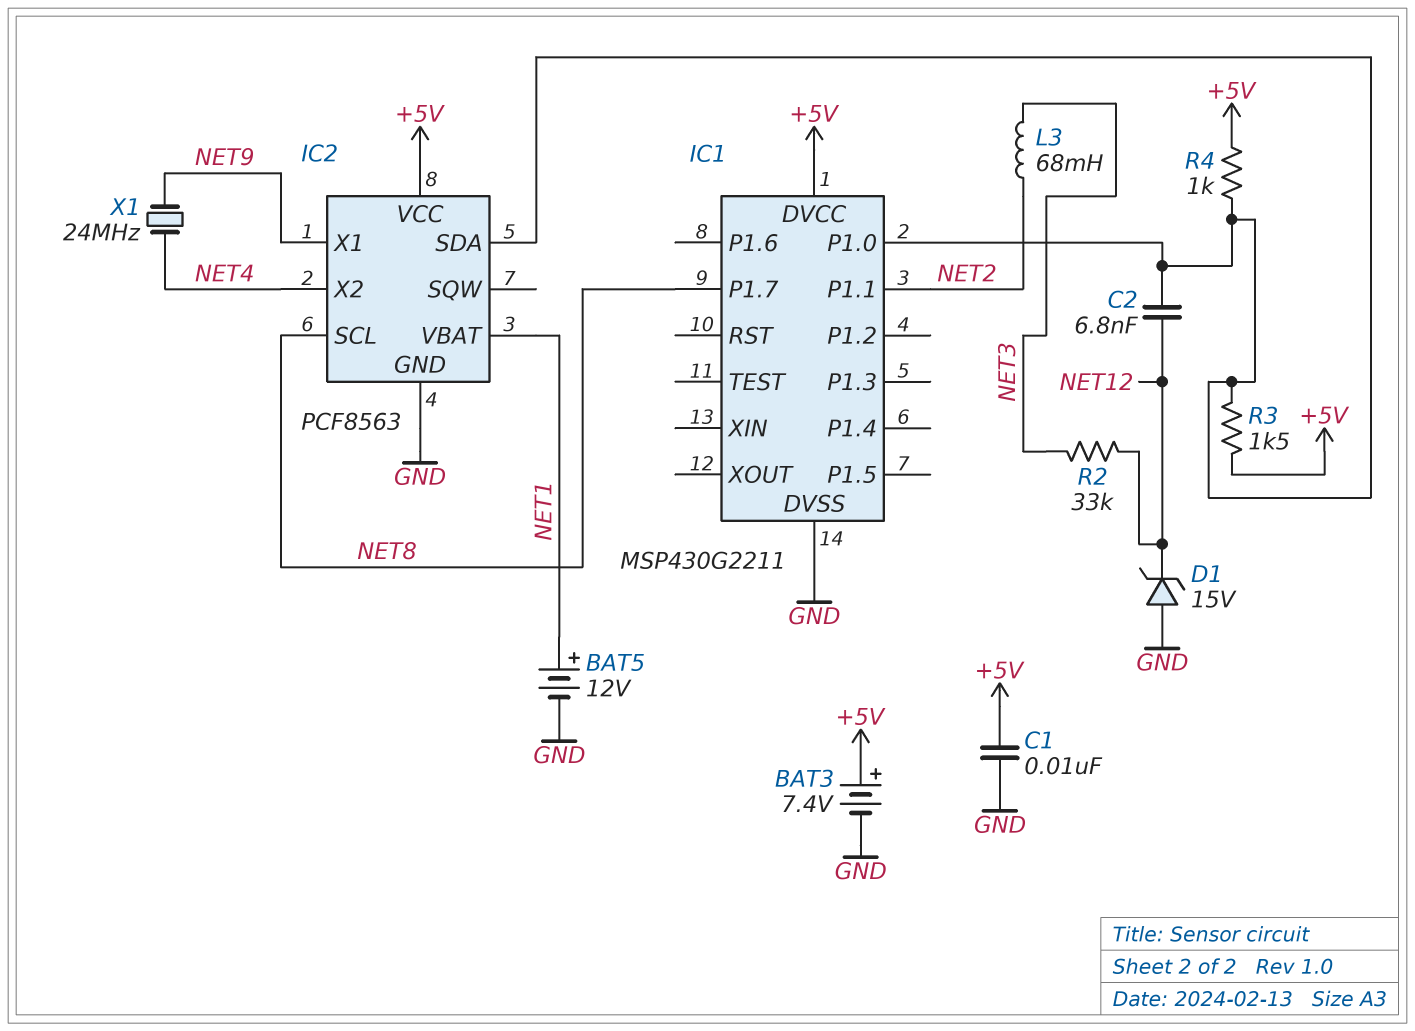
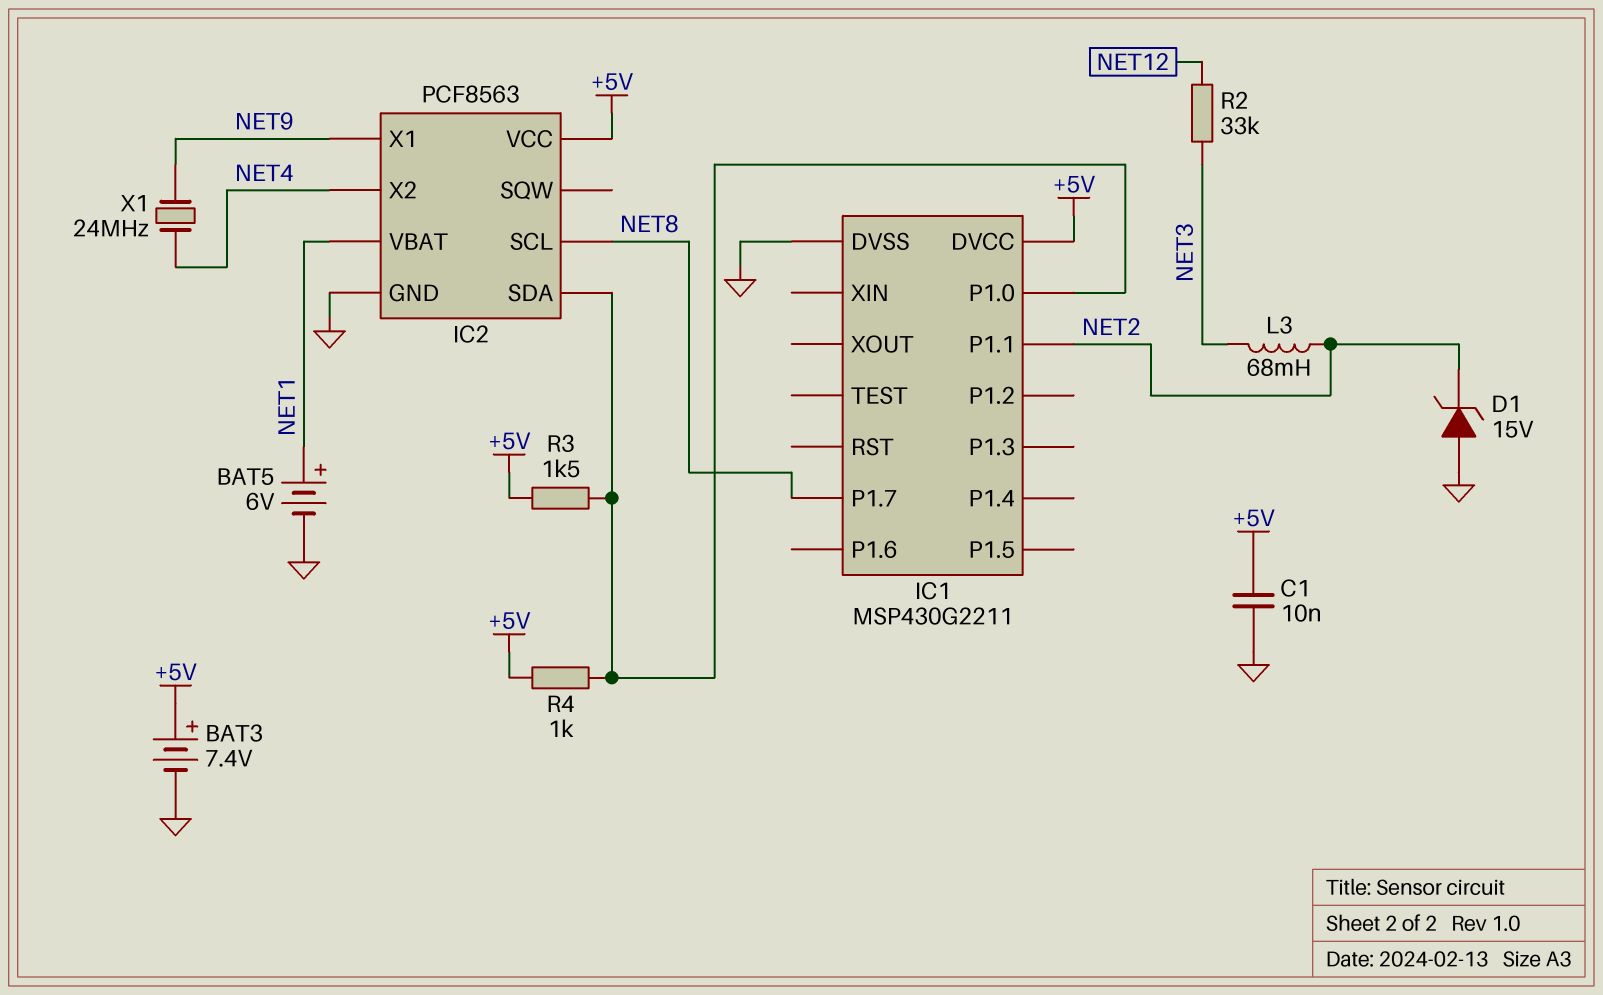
BAT5: 12V (plus NET1, minus GND) -> 6V (plus NET1, minus GND)
C2: 6.8nF (IC1/P1.0, NET12) -> none
D1: zener 15V (A GND, K NET12) -> zener 15V (A GND, K NET2)

